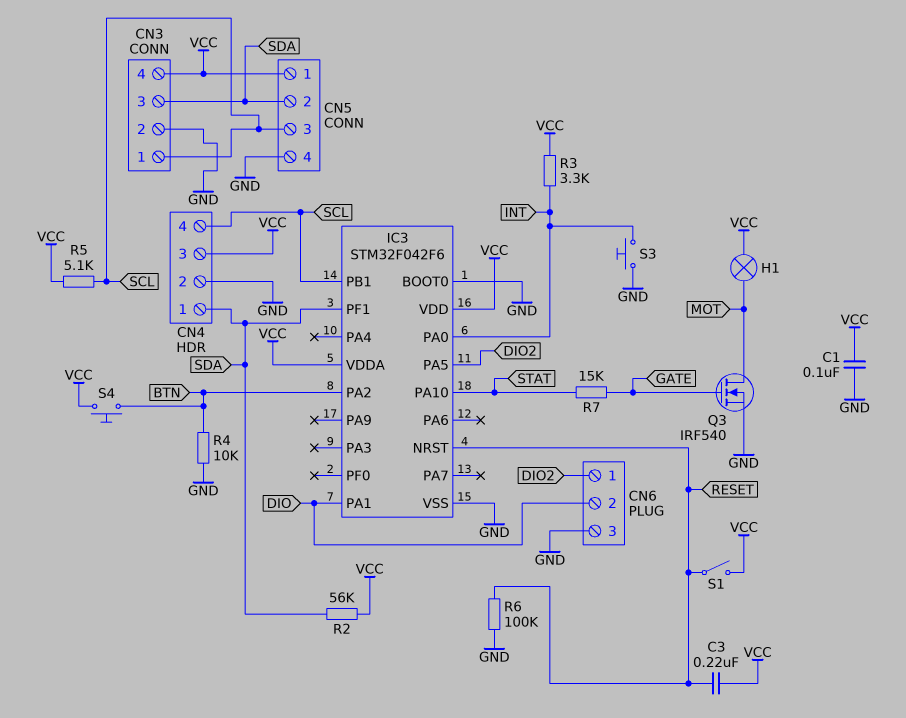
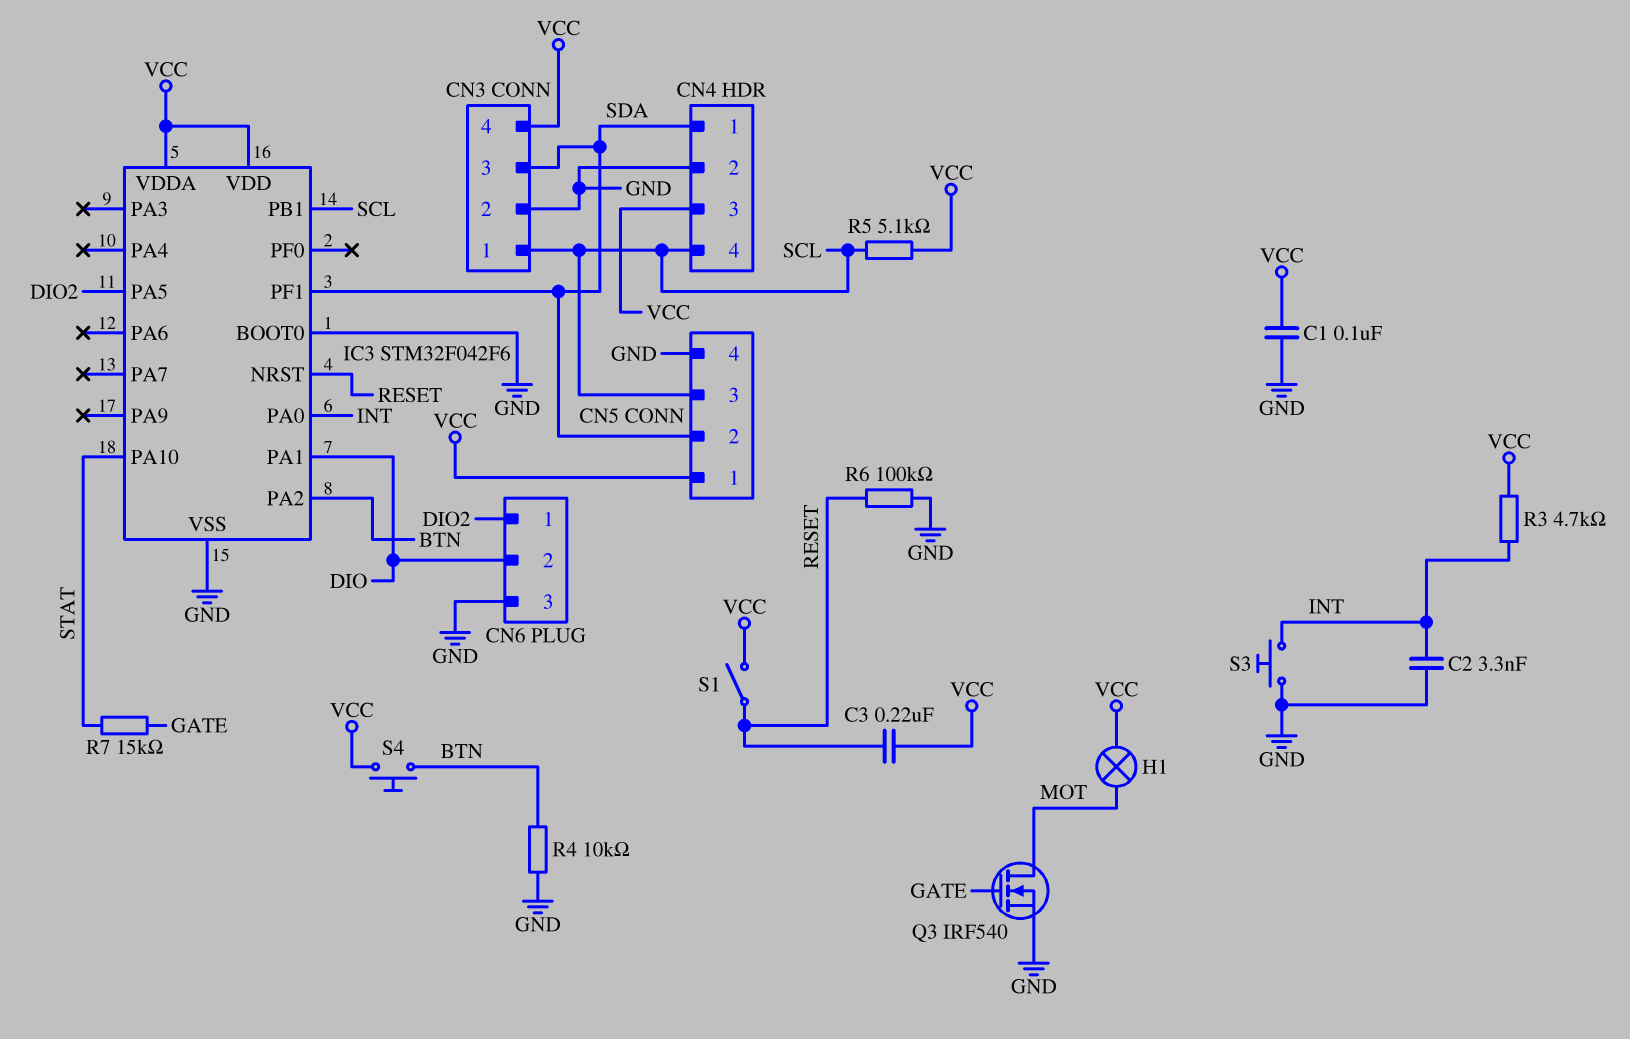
C2: none -> 3.3nF (GND, INT)
R2: 56k (SDA, VCC) -> none
R3: 3.3k (INT, VCC) -> 4.7k (INT, VCC)

